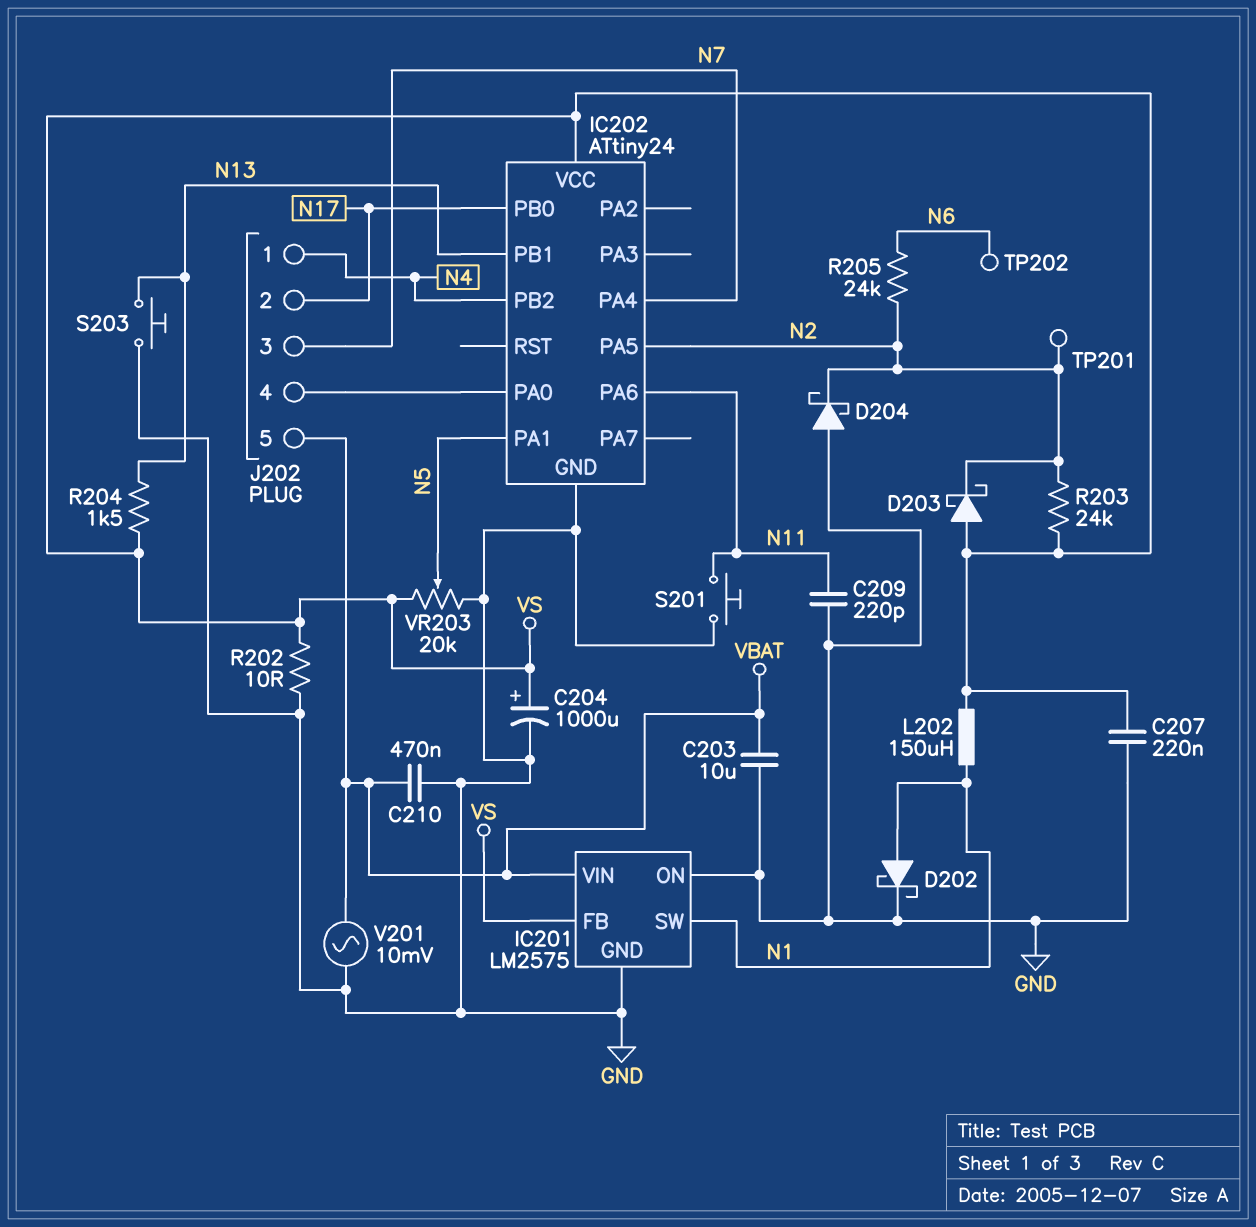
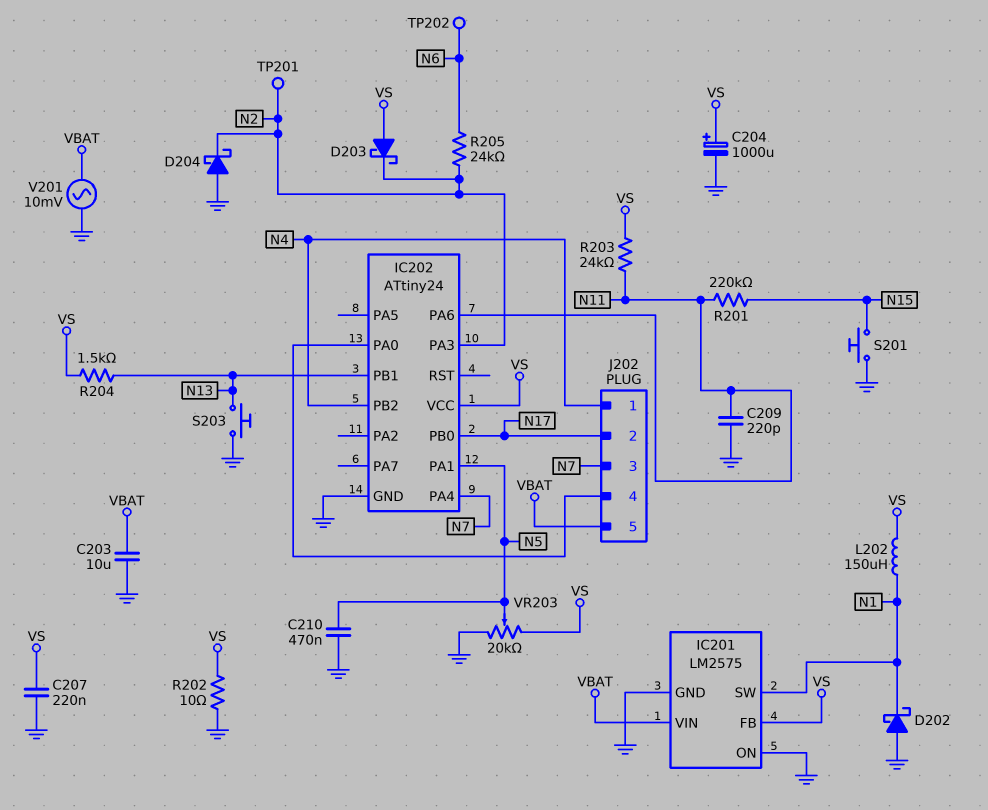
C210: 470nF (GND, VBAT) -> 470nF (GND, N5)
D202: schottky (A N1, K GND) -> schottky (A GND, K N1)
IC202 pin PA3: none -> N2
IC202 pin PA5: N2 -> none
R201: none -> 220k (N11, N15)
R203: 24k (N2, VS) -> 24k (N11, VS)
S201: button (GND, N11) -> button (GND, N15)

